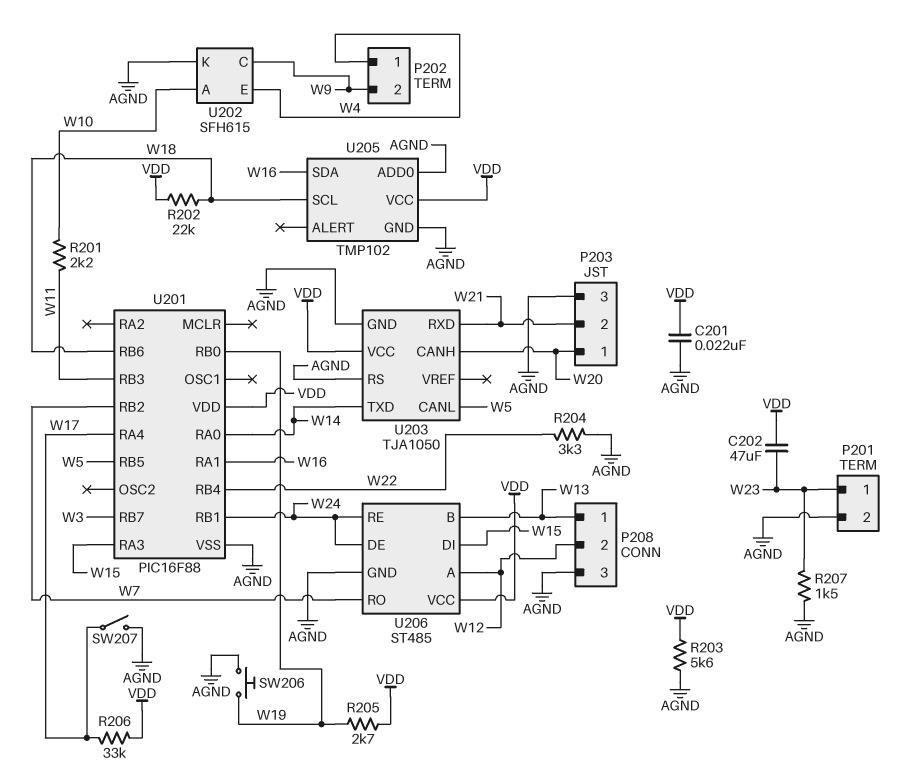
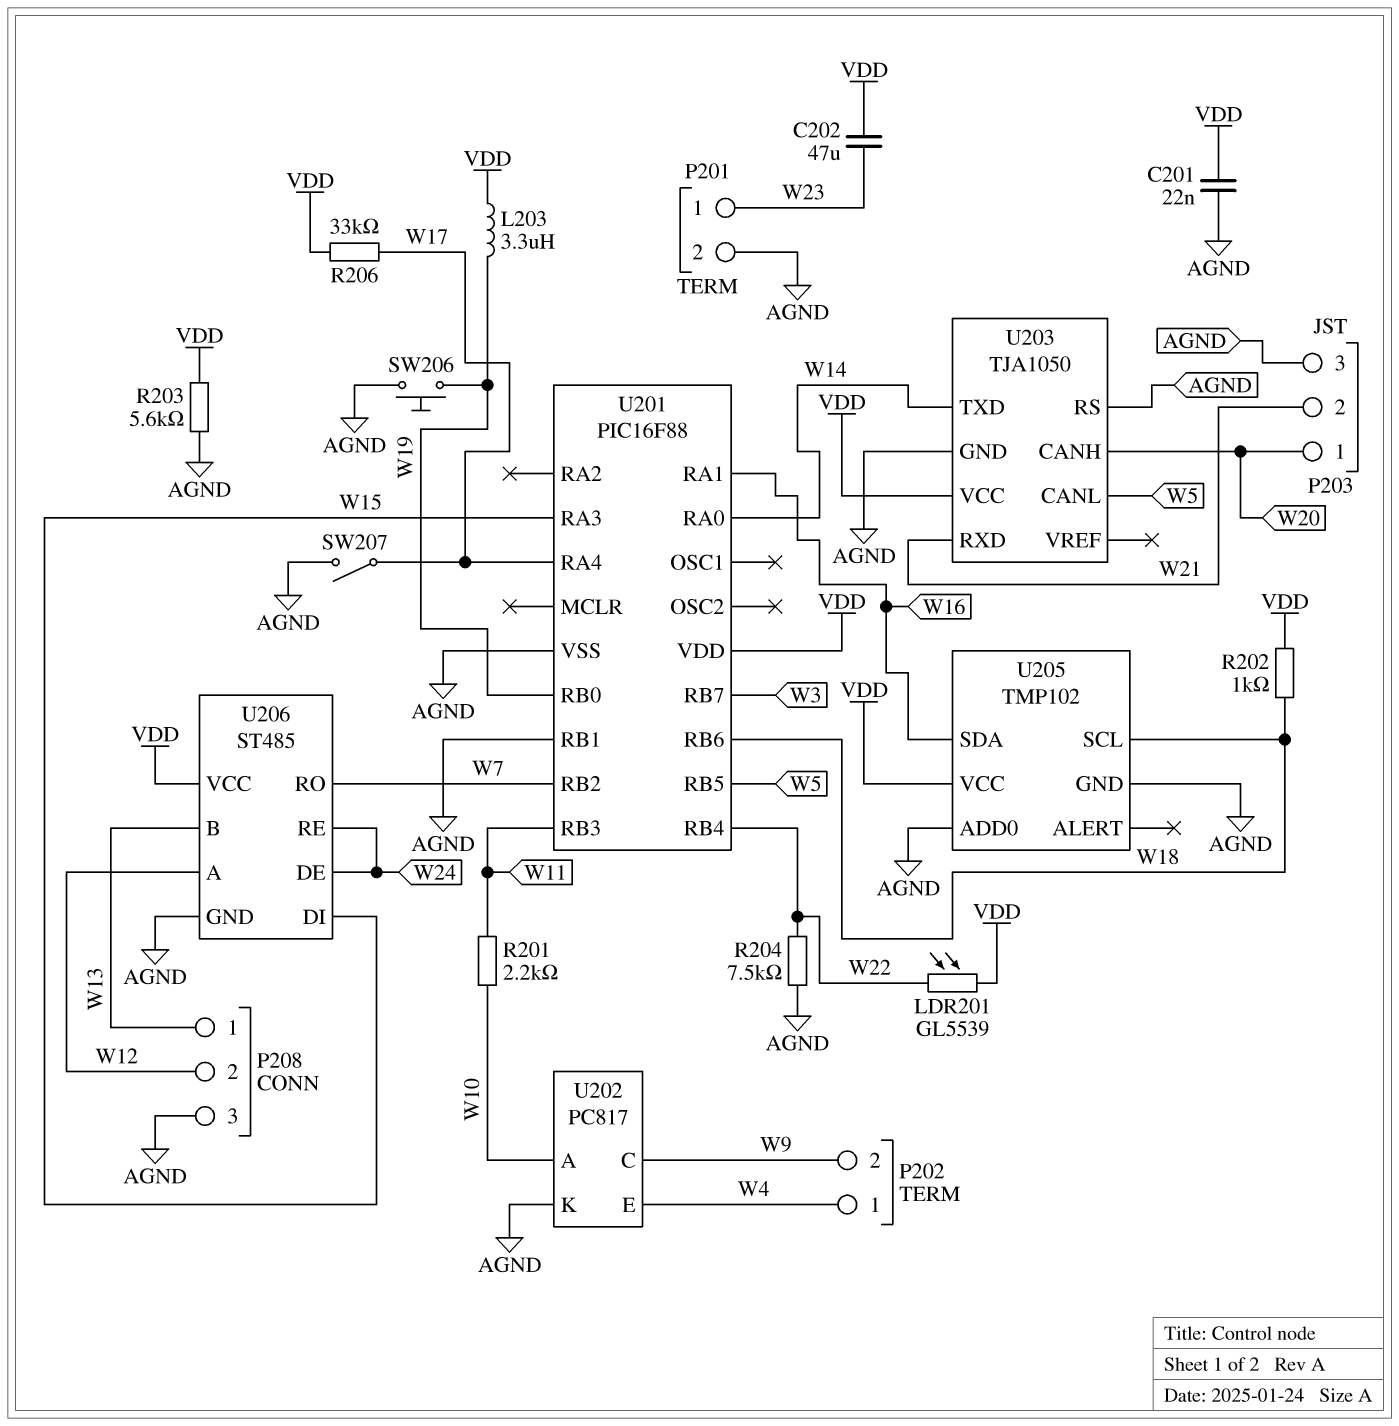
L203: none -> 3.3uH (VDD, W19)
LDR201: none -> GL5539 (VDD, W22)
R202: 22k (VDD, W18) -> 1k (VDD, W18)
R204: 3.3k (AGND, W22) -> 7.5k (AGND, W22)
R205: 2.7k (VDD, W19) -> none
R207: 1.5k (AGND, W23) -> none
U201 pin RB1: W24 -> AGND
U202: SFH615 -> PC817

